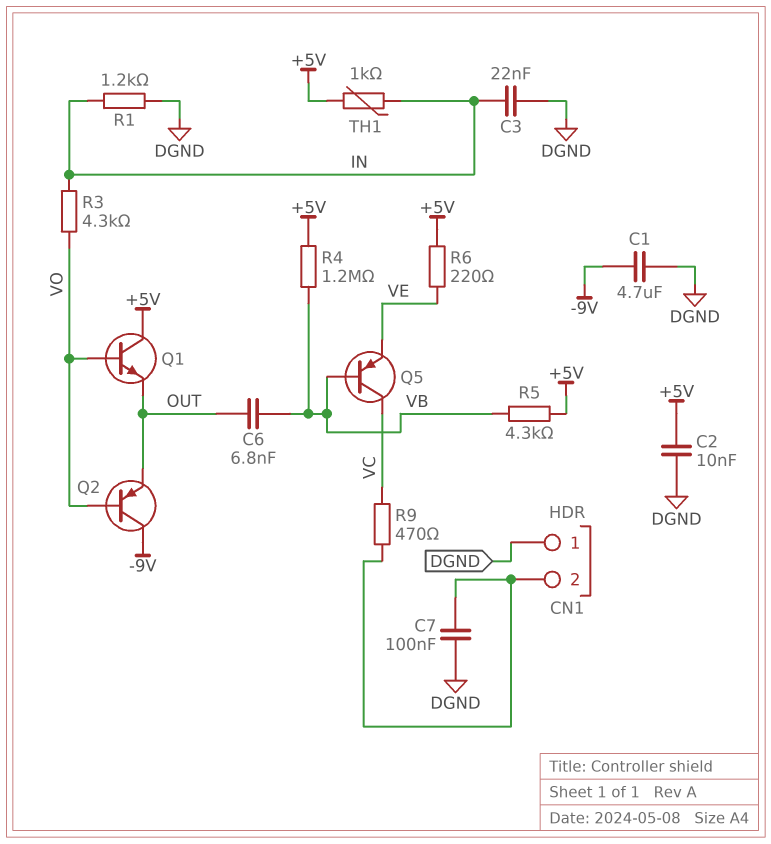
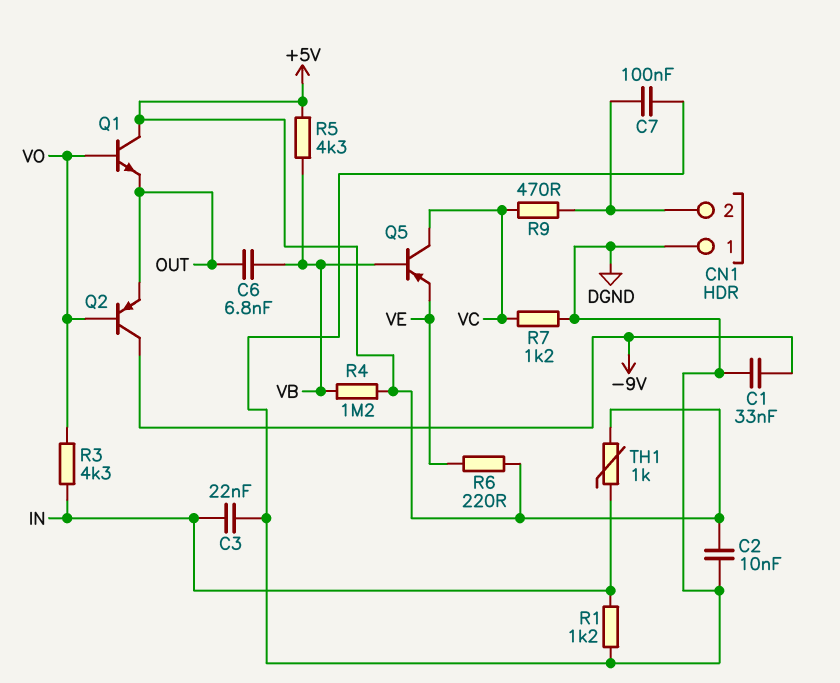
C1: 4.7uF (-9V, DGND) -> 33nF (-9V, DGND)
R7: none -> 1.2k (DGND, VC)

